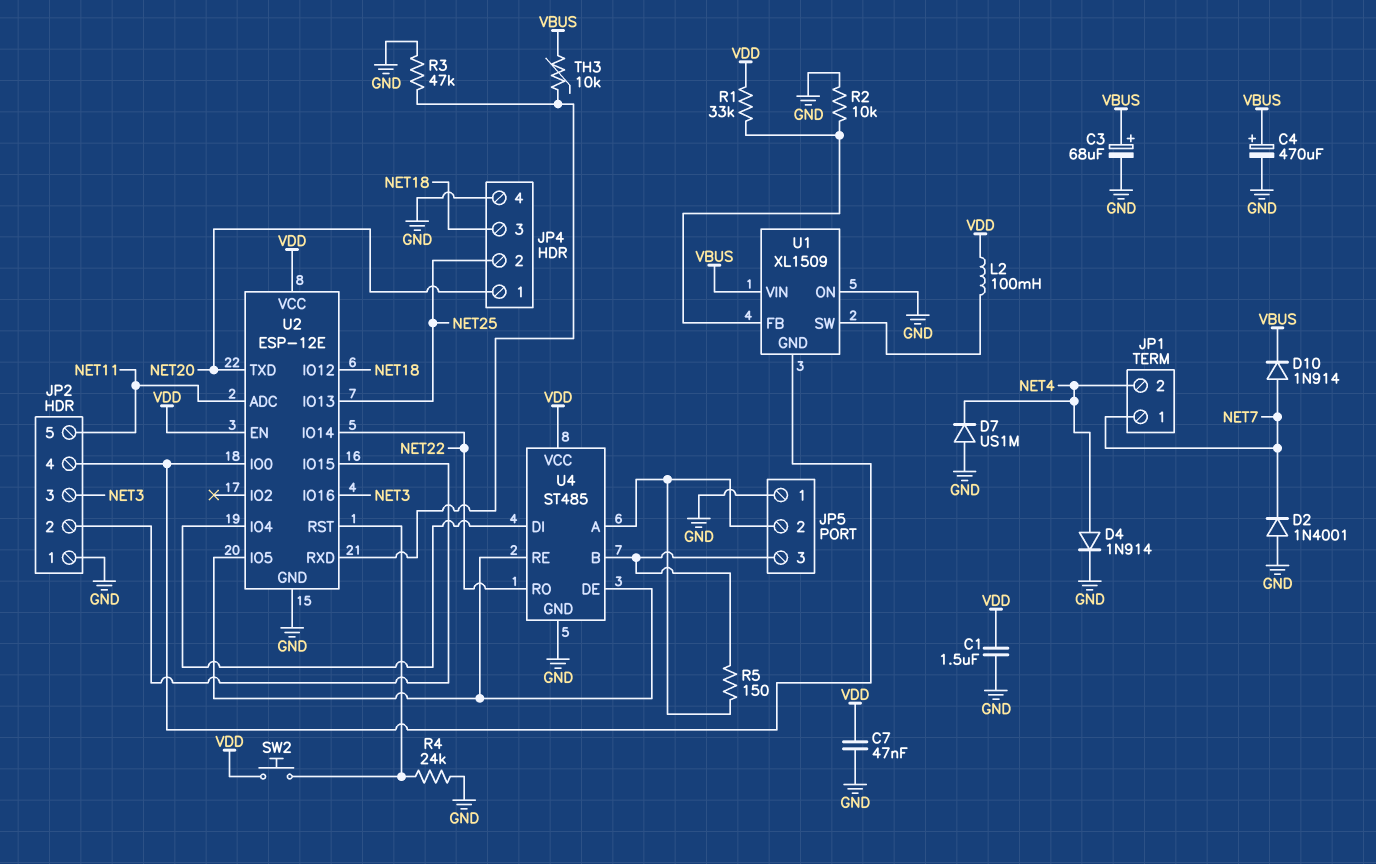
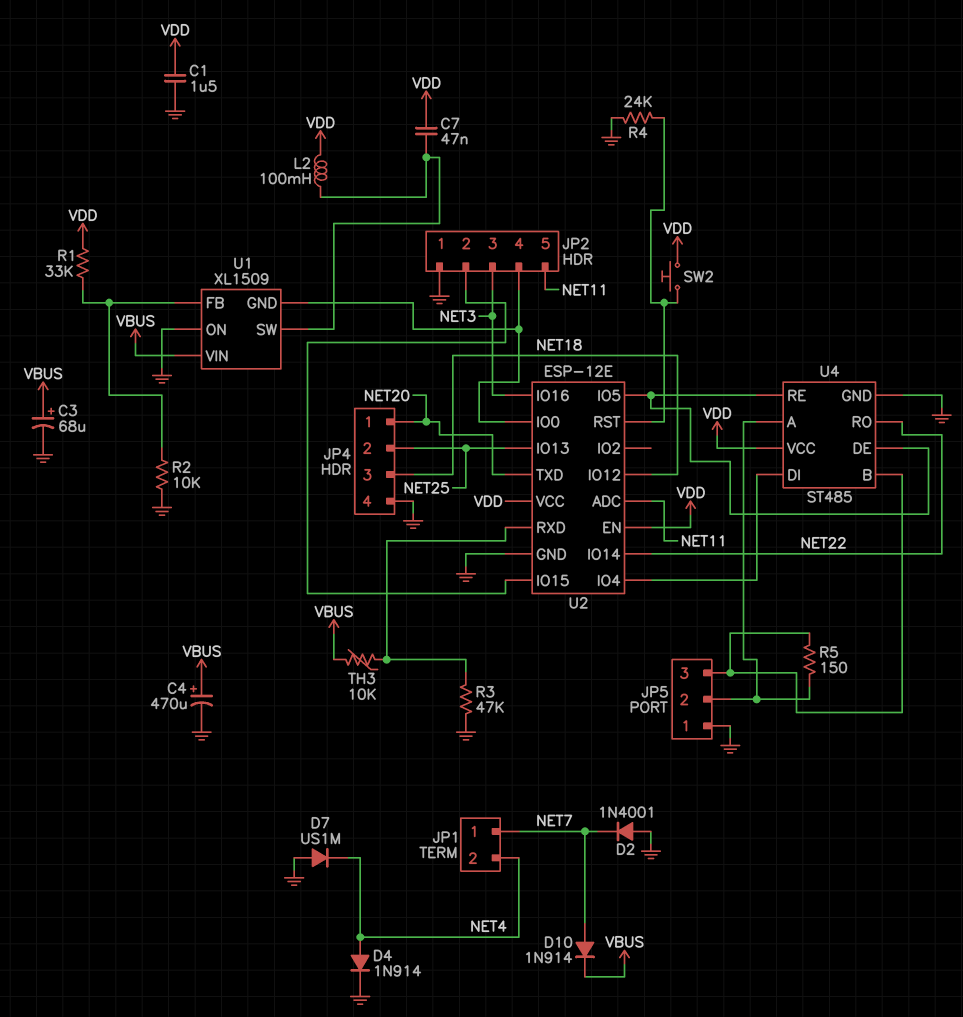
C7: 47nF (GND, VDD) -> 47nF (U1/SW, VDD)

